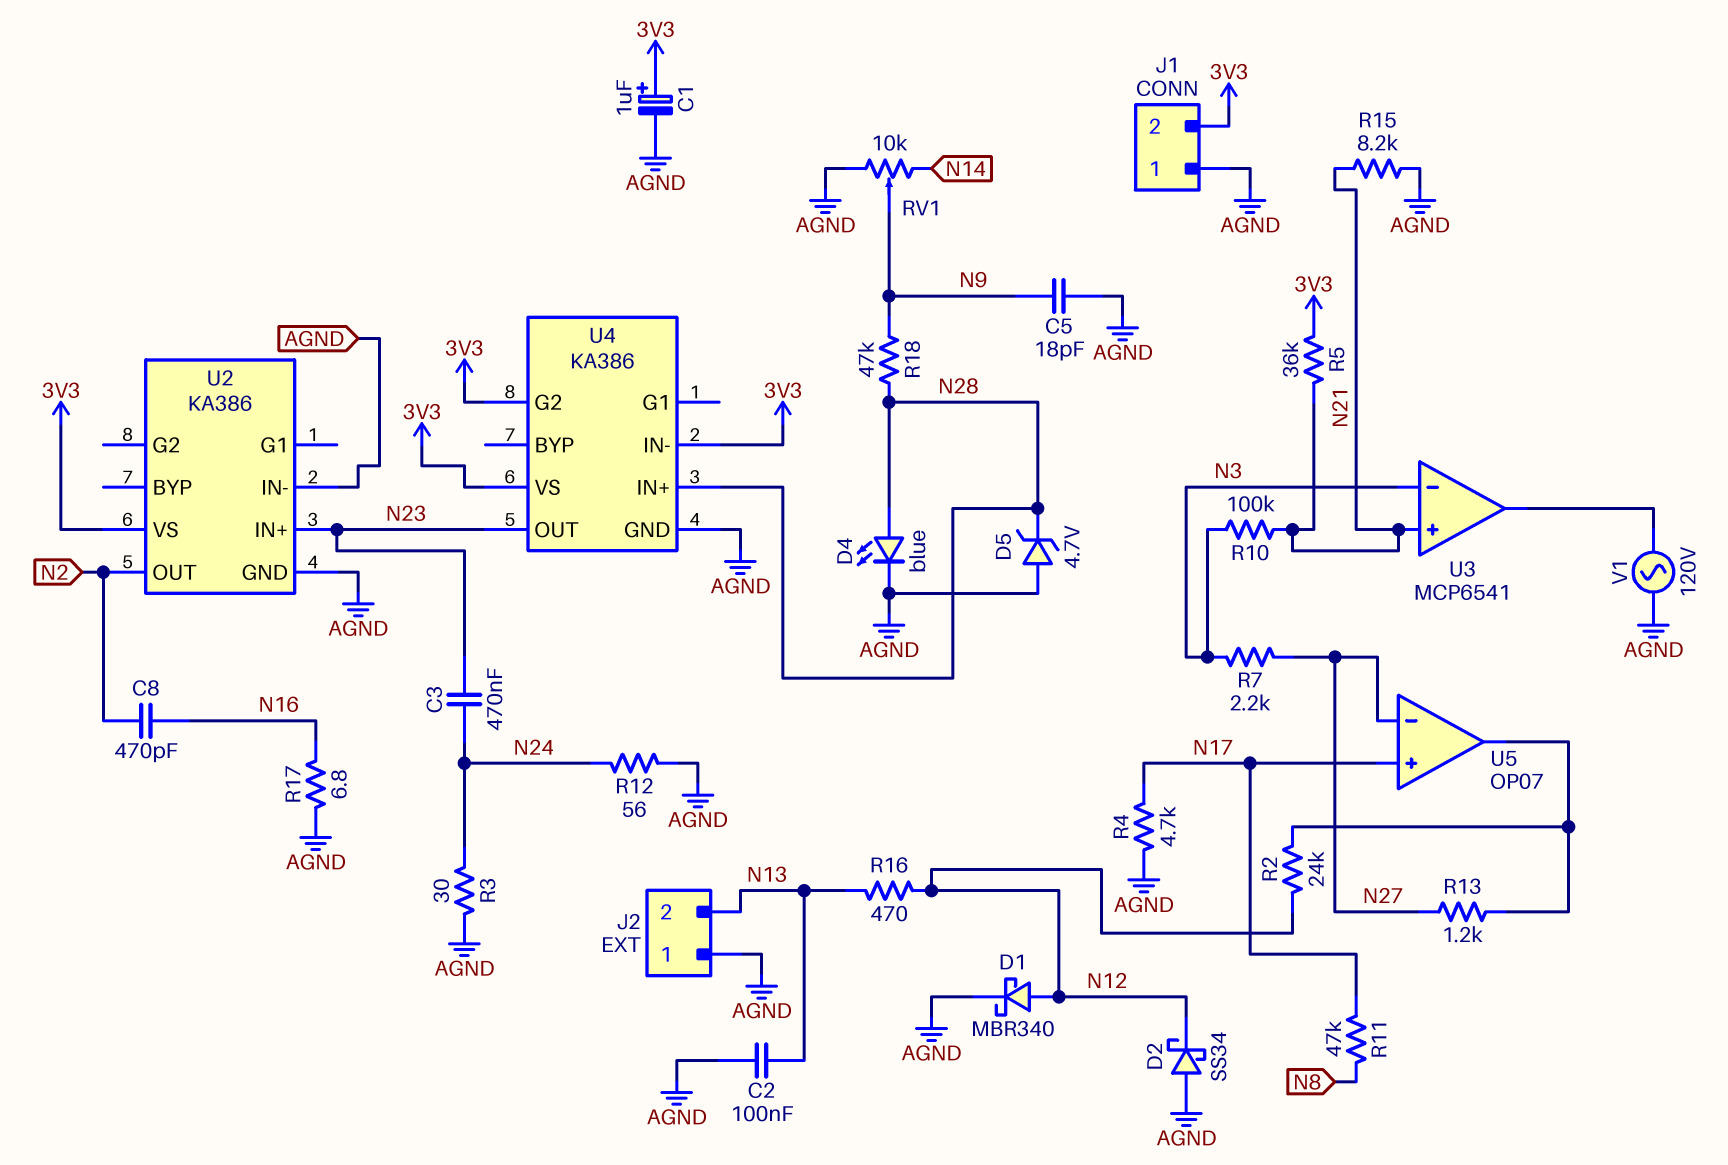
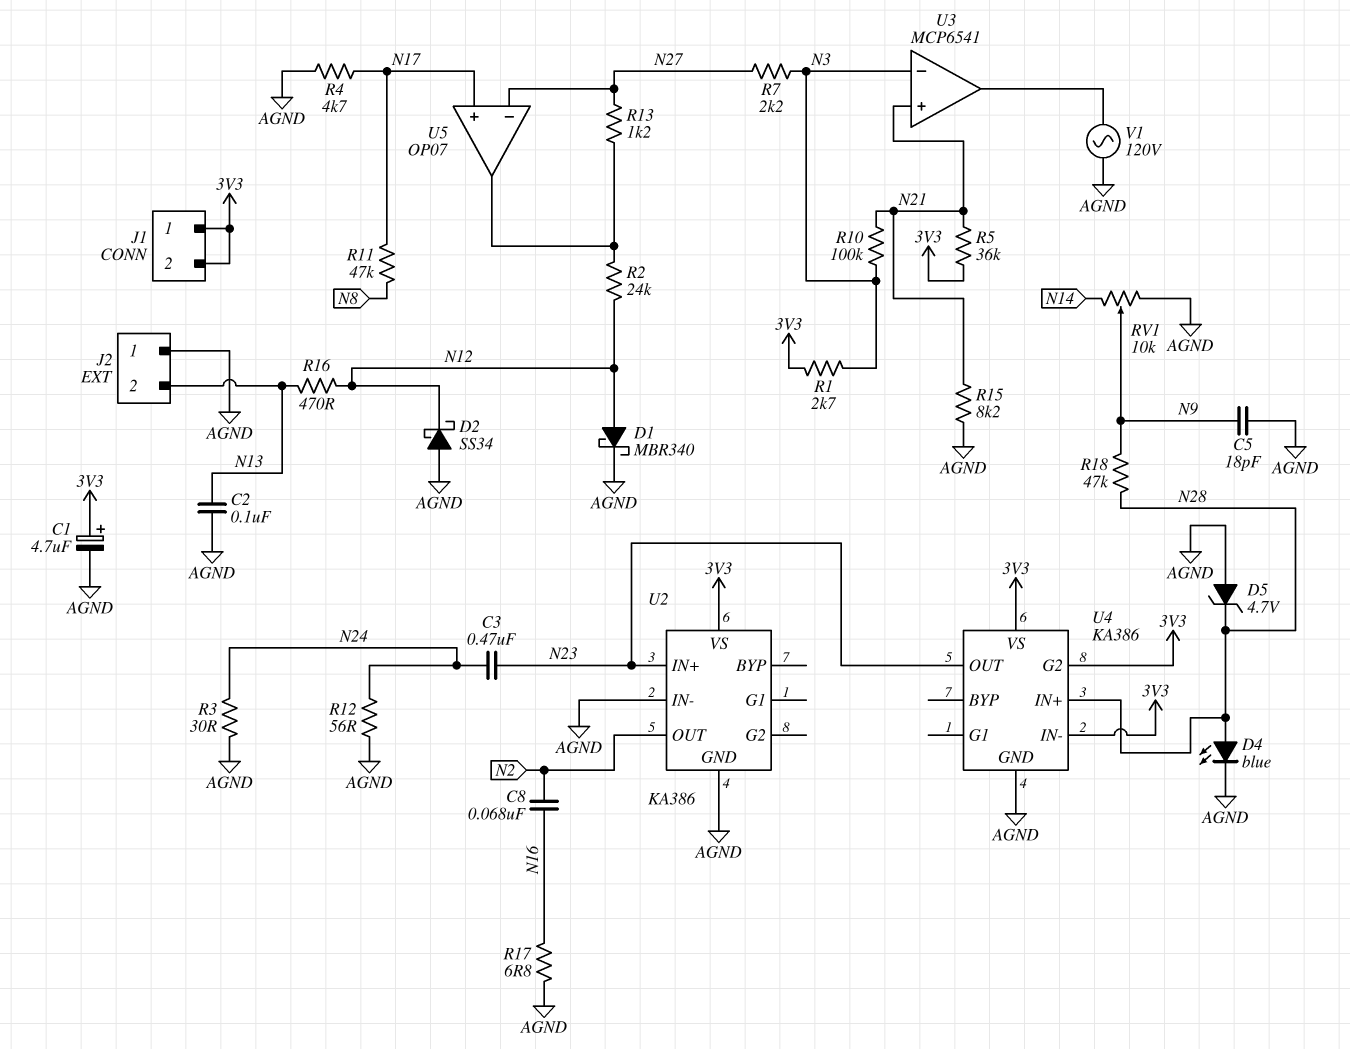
C1: 1uF (plus 3V3, minus AGND) -> 4.7uF (plus 3V3, minus AGND)
C8: 470pF (N2, N16) -> 68nF (N2, N16)
J1 pin 1: AGND -> 3V3
R1: none -> 2.7k (3V3, N3)

